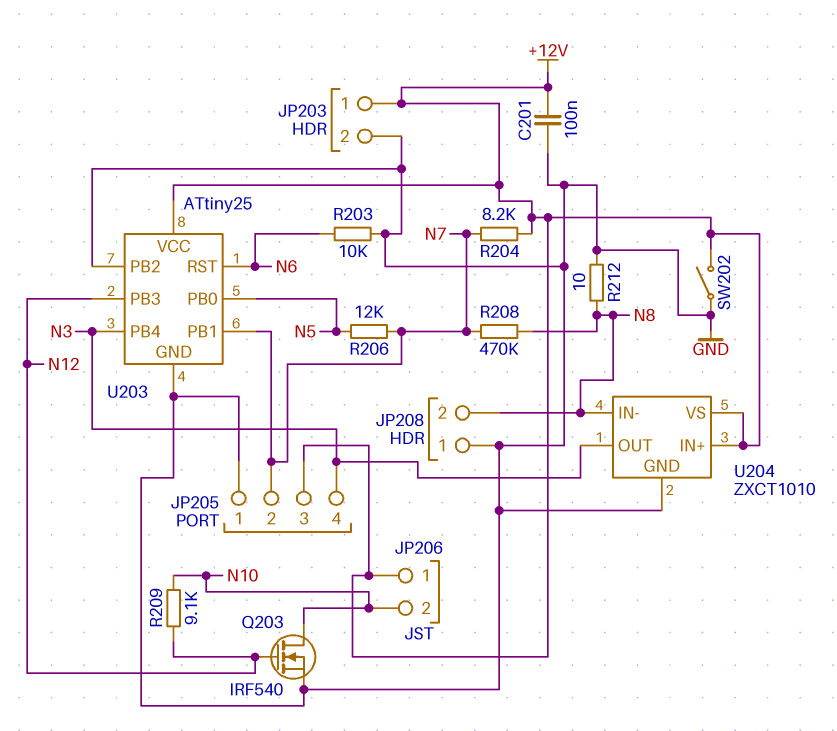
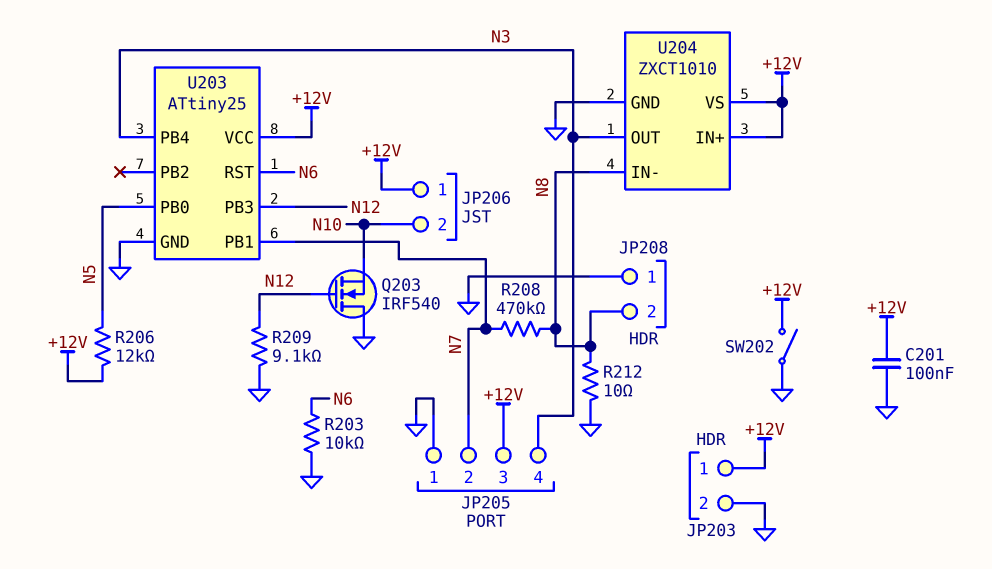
Q203: NMOS IRF540 (G N12, D N10, S GND) -> NMOS IRF540 (G N12, D GND, S N10)
R204: 8.2k (+12V, N7) -> none
R206: 12k (N5, N7) -> 12k (+12V, N5)
R209: 9.1k (N10, N12) -> 9.1k (GND, N12)
U203 pin PB2: GND -> none

